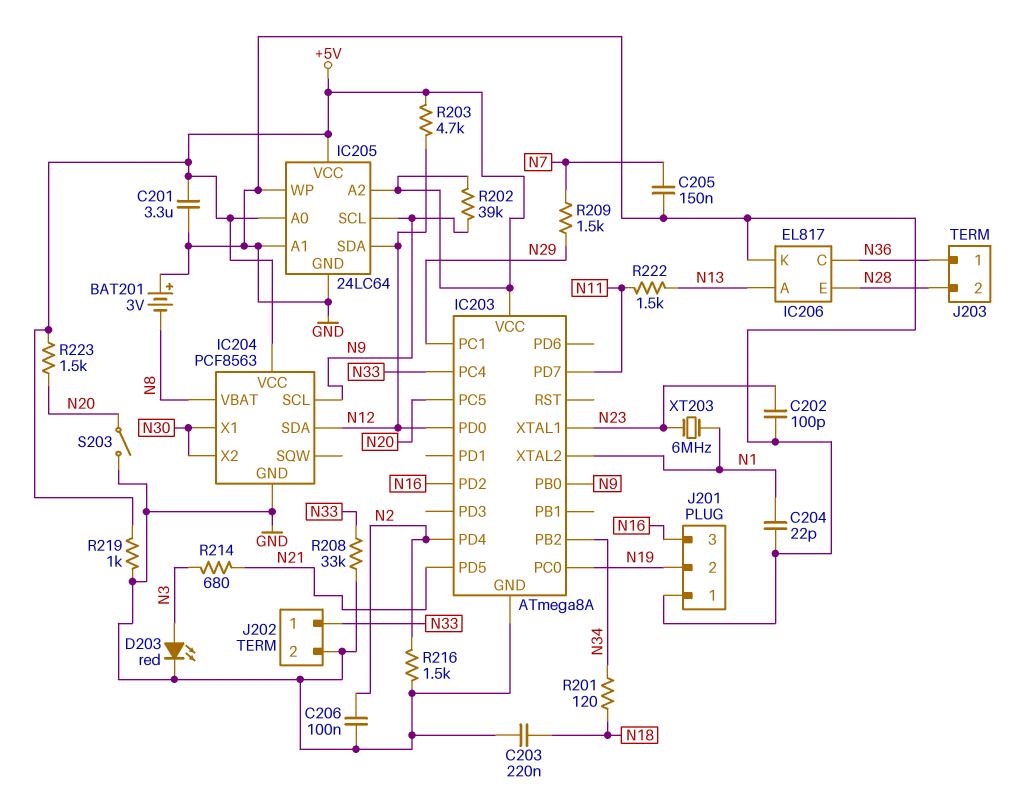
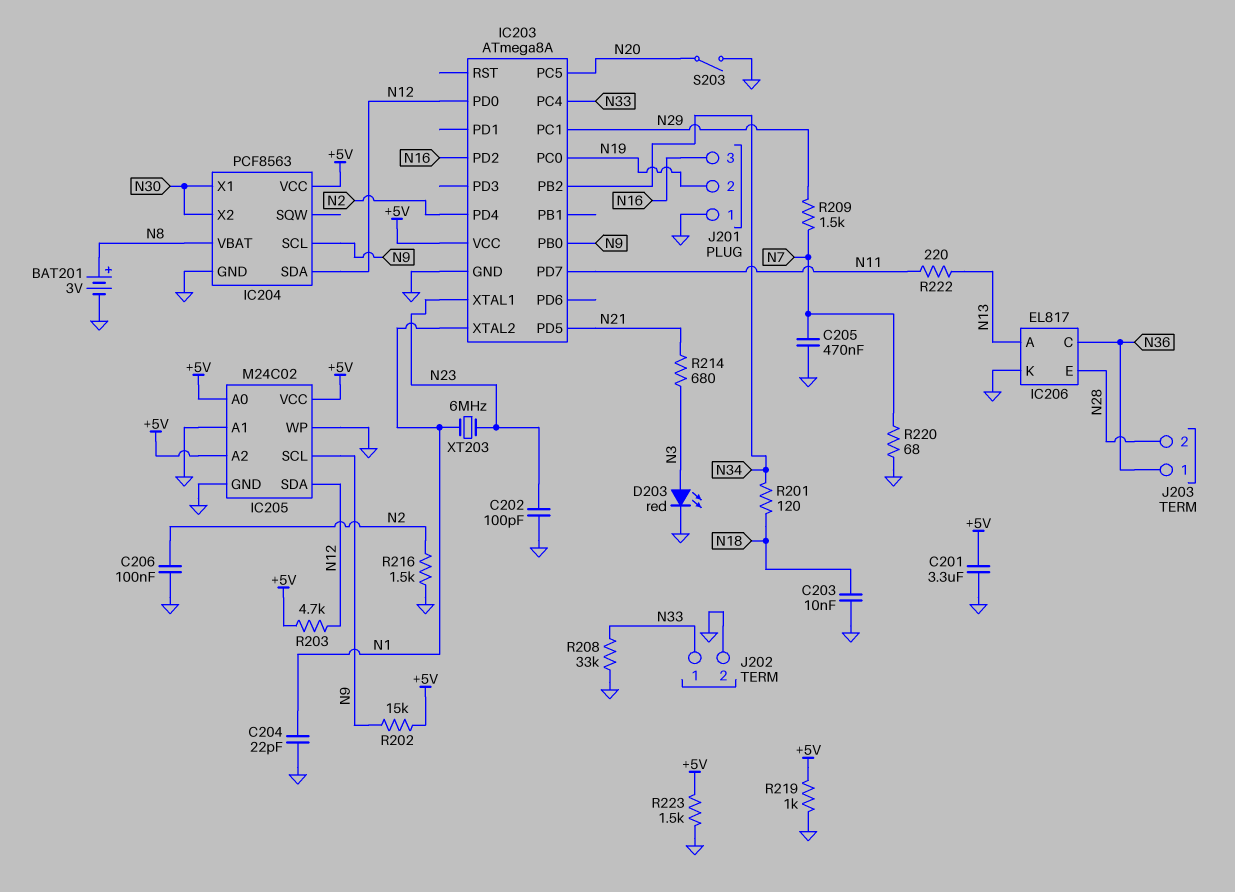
BAT201: 3V (plus GND, minus N8) -> 3V (plus N8, minus GND)
C203: 220nF (GND, N18) -> 10nF (GND, N18)
C205: 150nF (GND, N7) -> 470nF (GND, N7)
IC205: 24LC64 -> M24C02
R202: 39k (+5V, N9) -> 15k (+5V, N9)
R220: none -> 68 (GND, N7)
R222: 1.5k (N11, N13) -> 220 (N11, N13)
R223: 1.5k (+5V, N20) -> 1.5k (+5V, GND)

